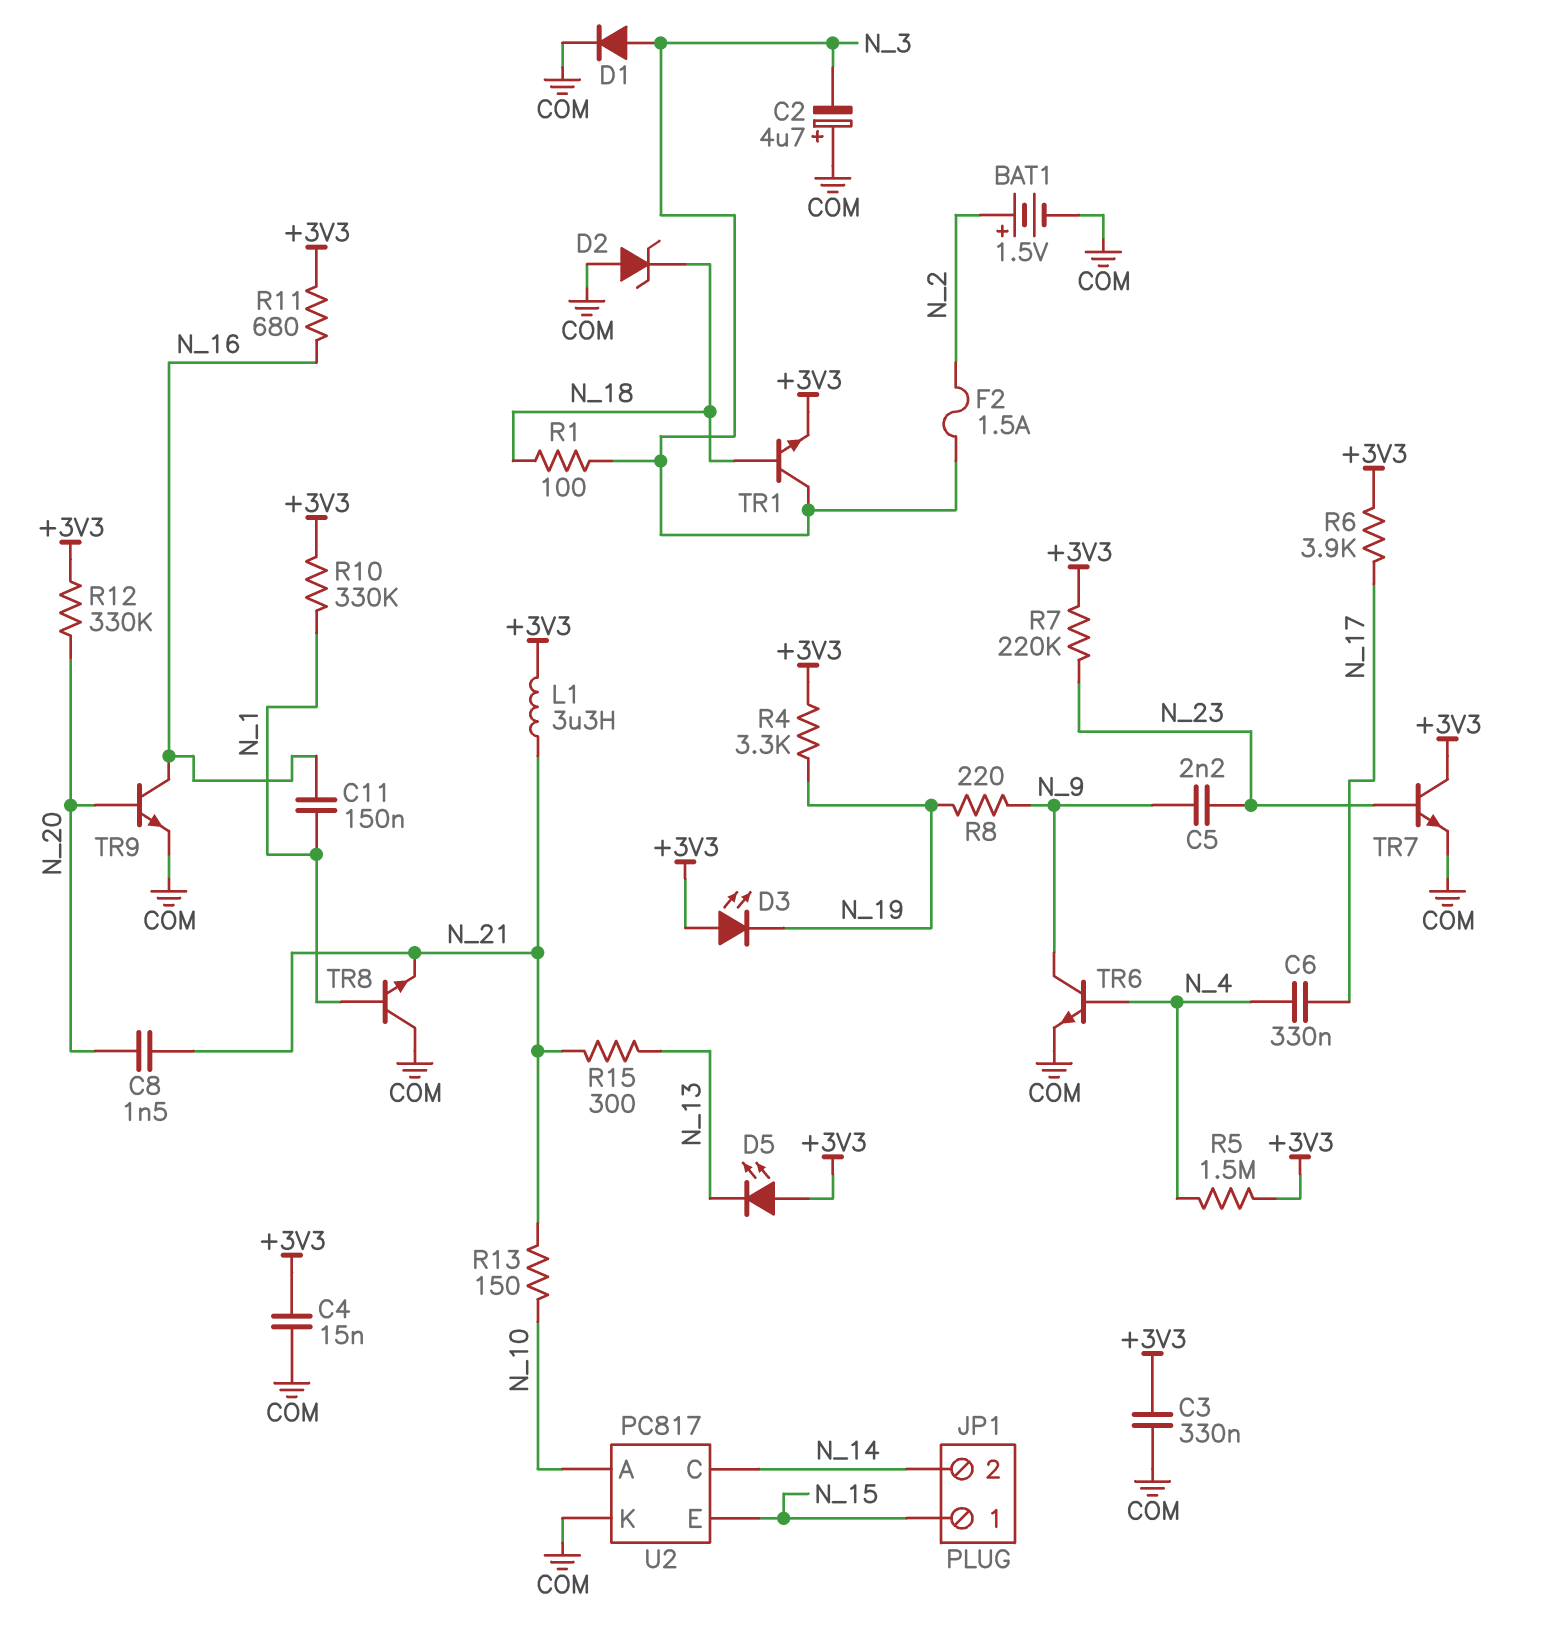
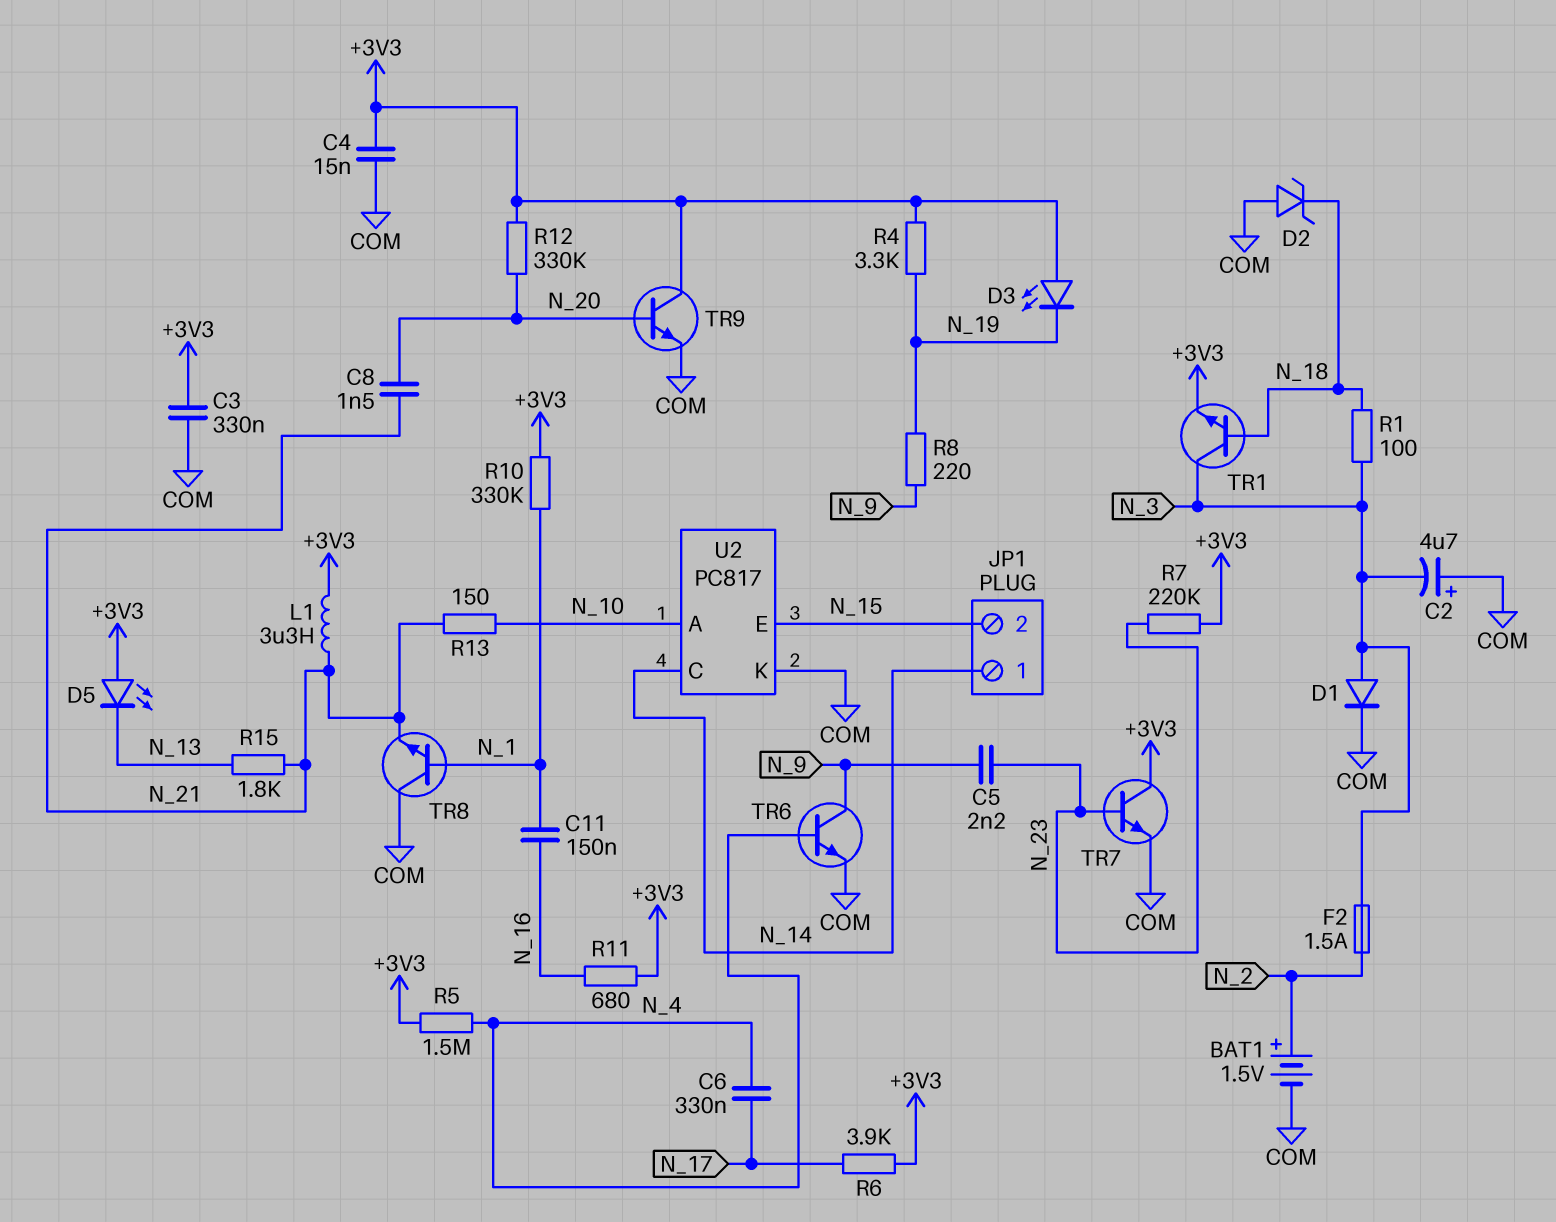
JP1 pin 1: N_15 -> N_14
JP1 pin 2: N_14 -> N_15
R15: 300 (N_13, N_21) -> 1.8k (N_13, N_21)
TR9: NPN (B N_20, C N_16, E COM) -> NPN (B N_20, C +3V3, E COM)

